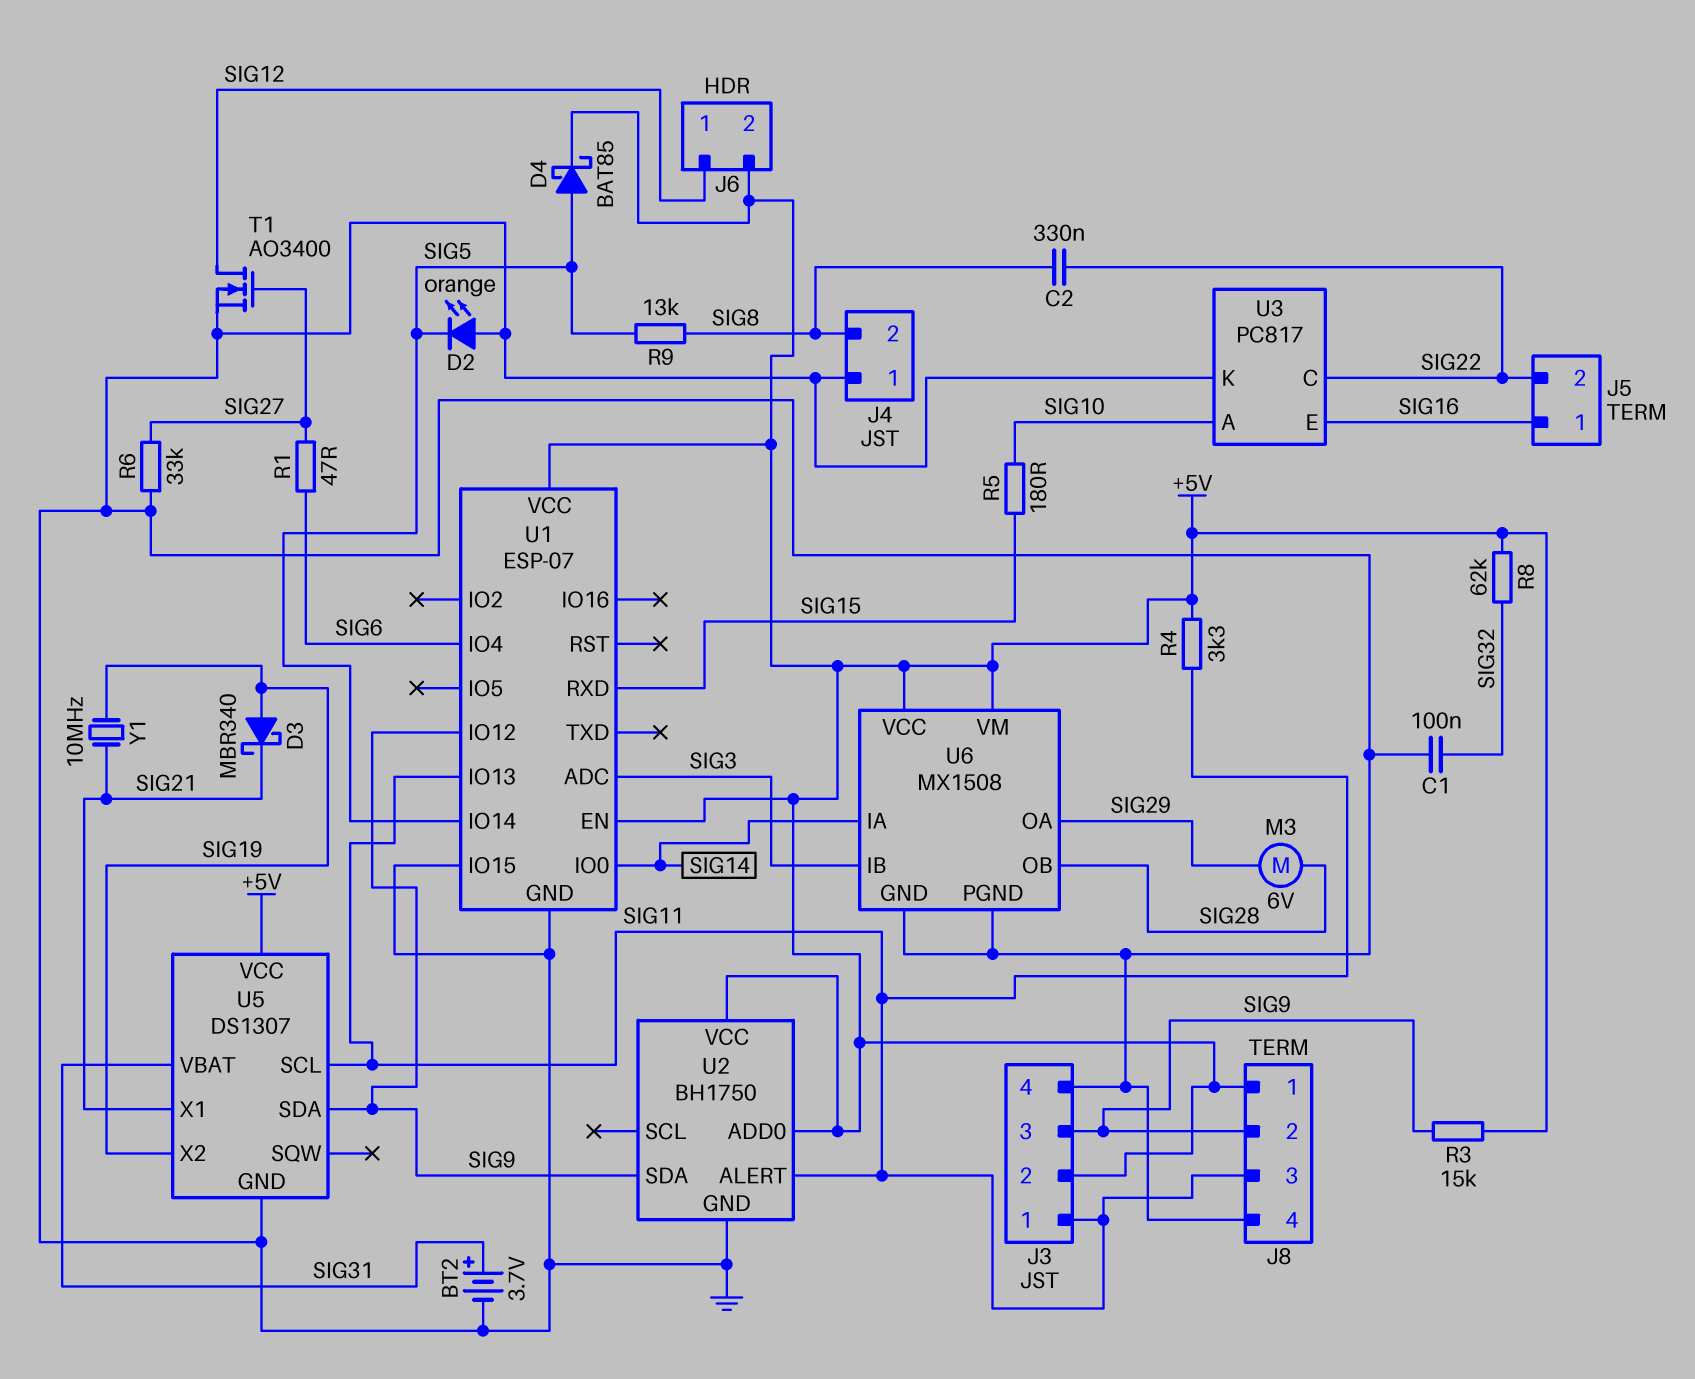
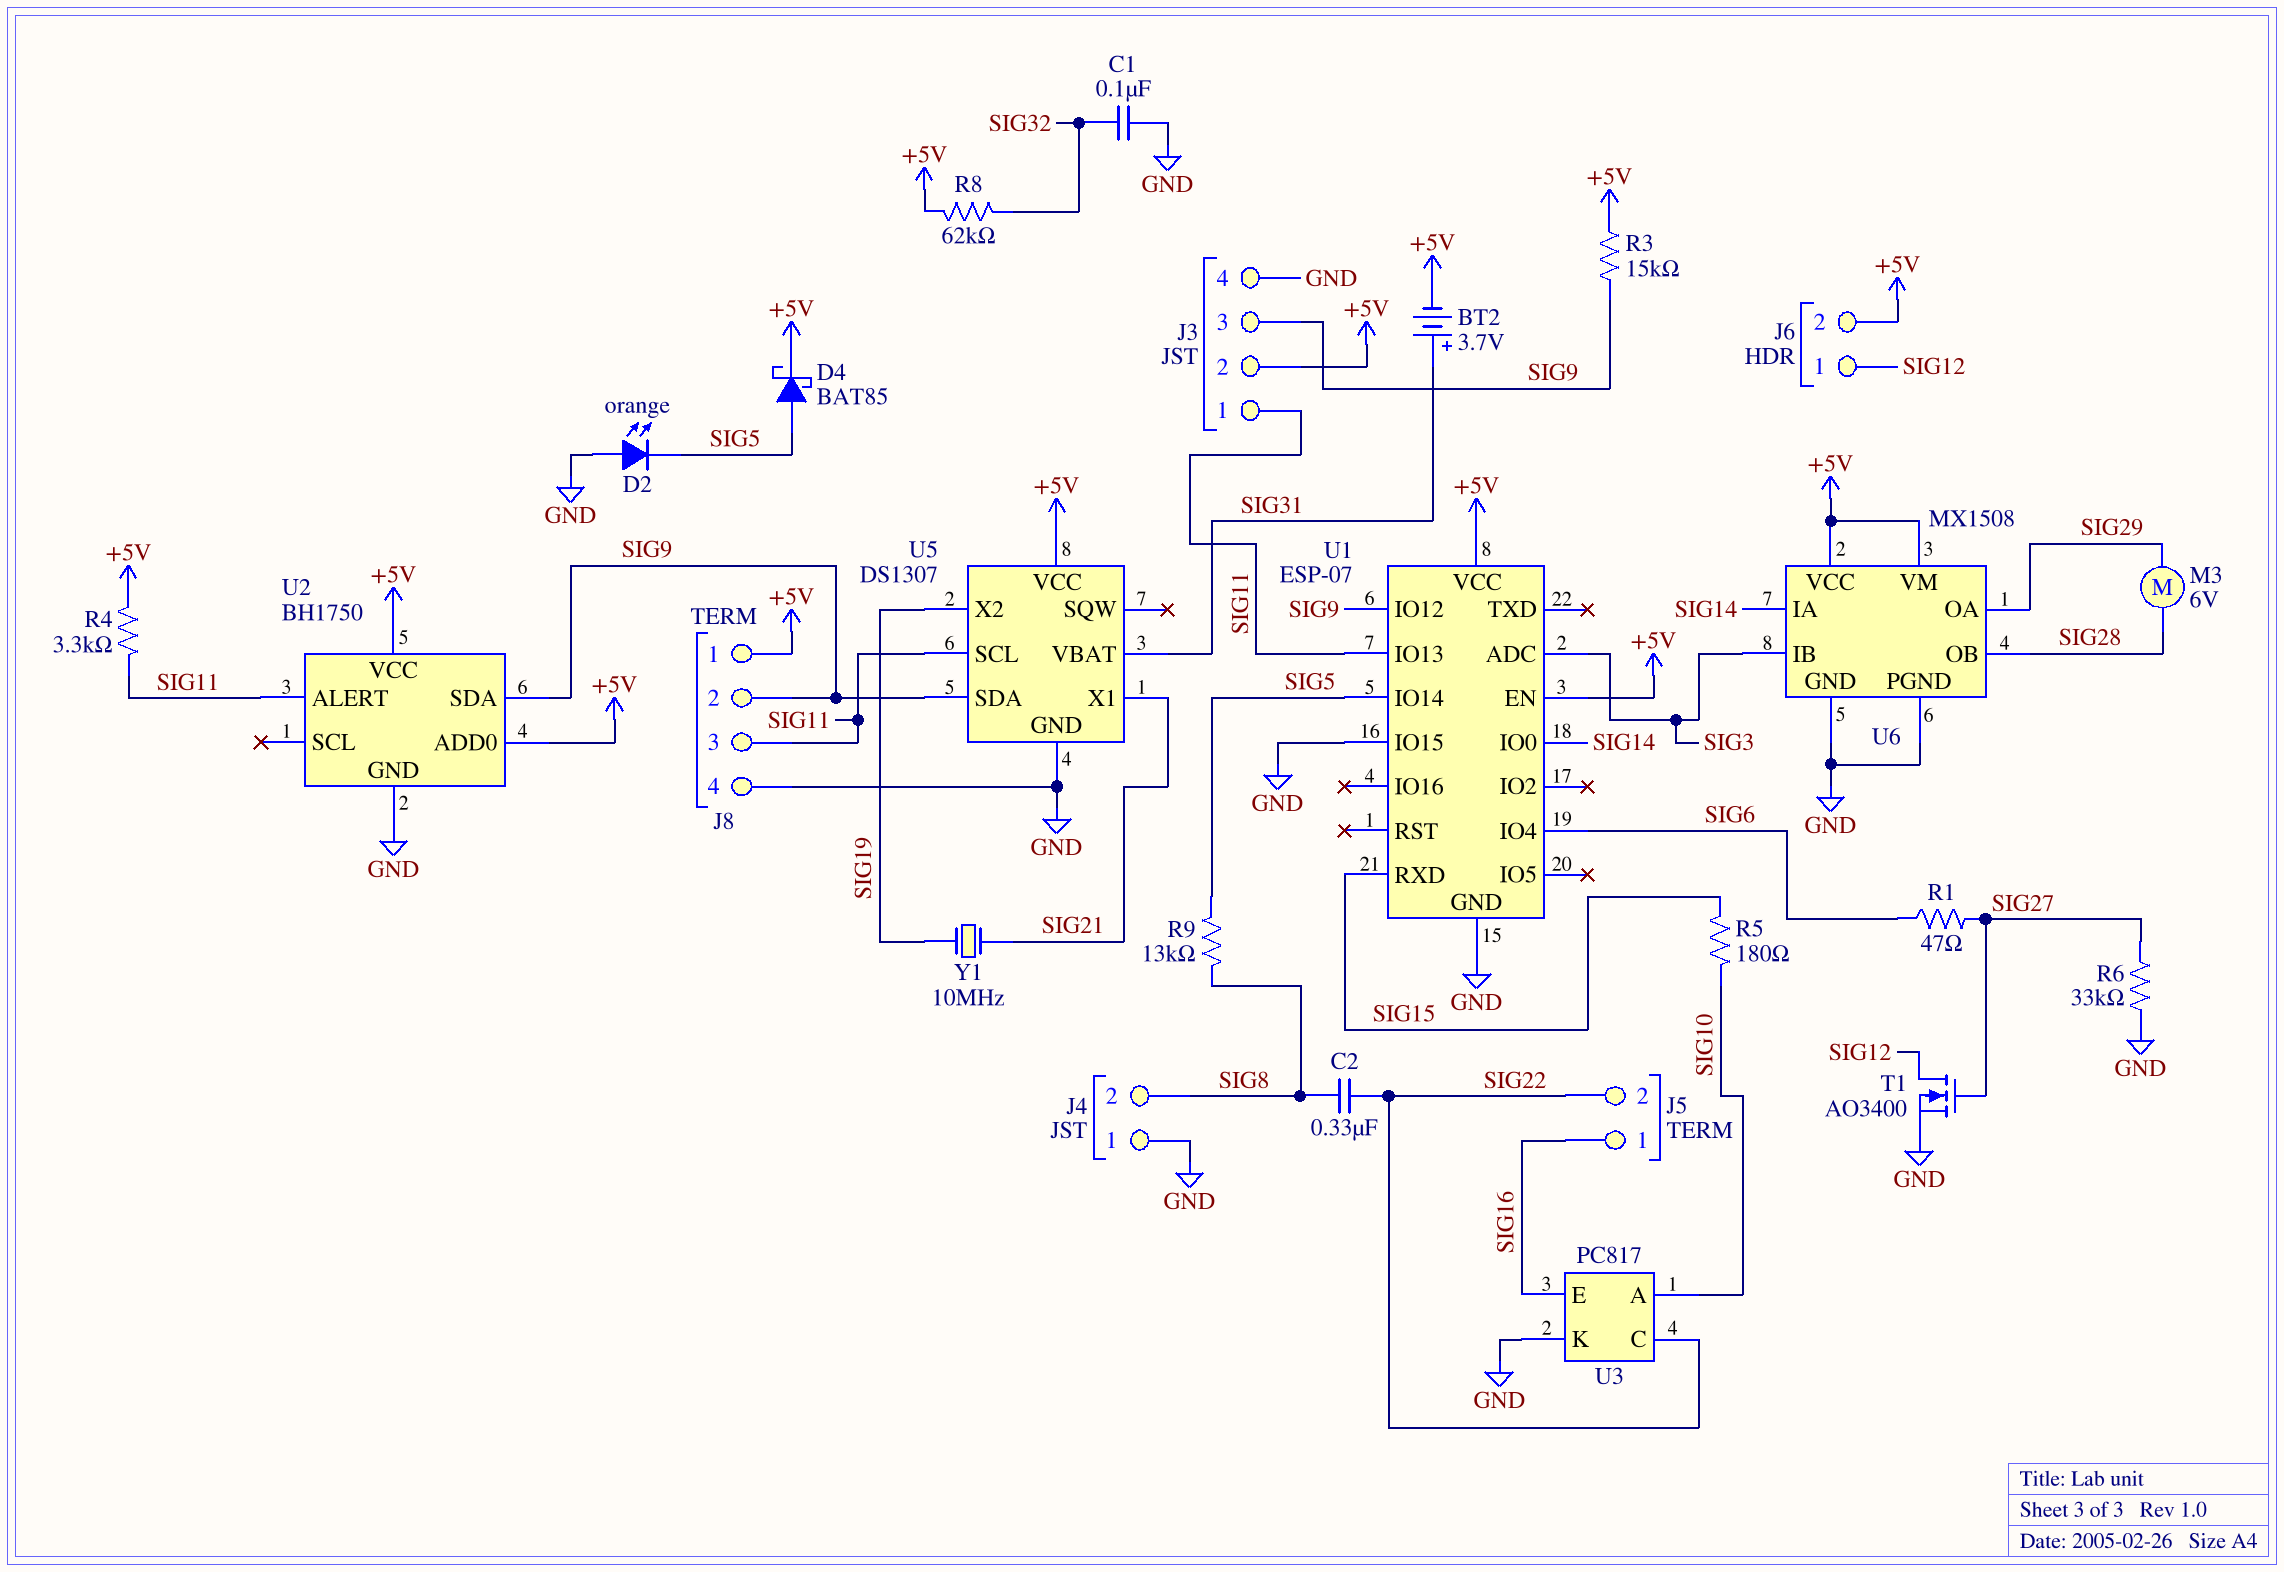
BT2: 3.7V (plus SIG31, minus GND) -> 3.7V (plus SIG31, minus +5V)
D3: schottky MBR340 (A SIG19, K SIG21) -> none

